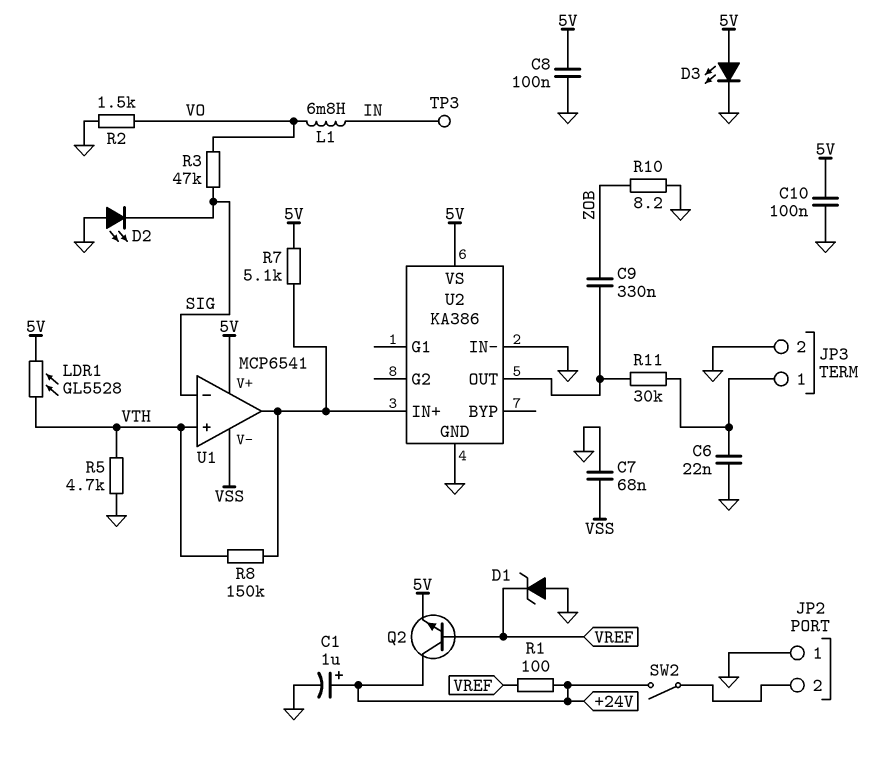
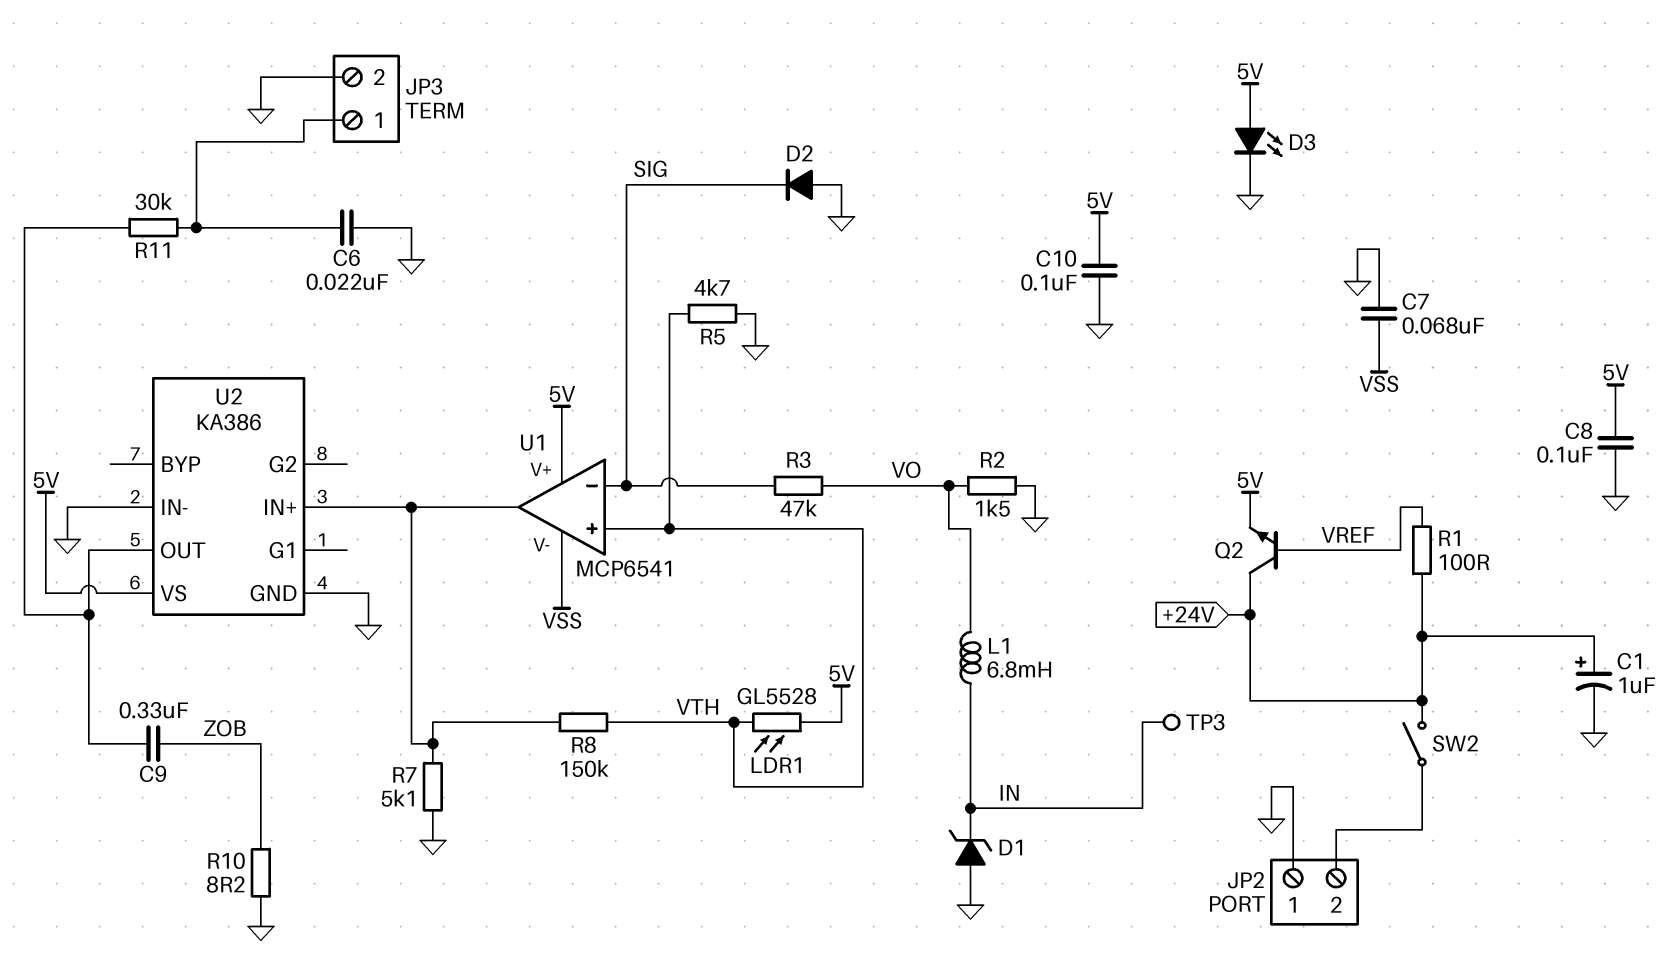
D1: zener (A GND, K VREF) -> zener (A GND, K IN)
D2: LED (A GND, K SIG) -> diode (A GND, K SIG)
R7: 5.1k (5V, U1/out) -> 5.1k (GND, U1/out)

